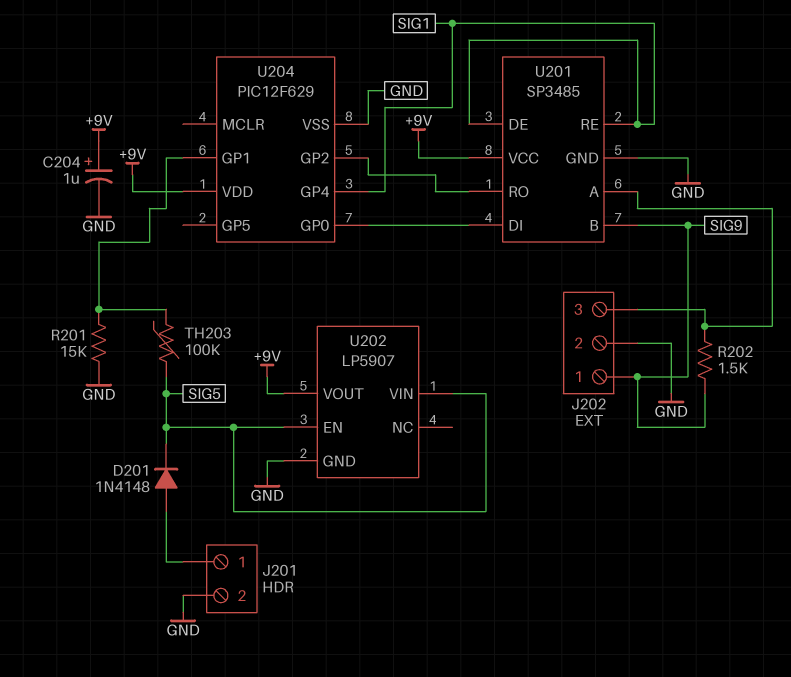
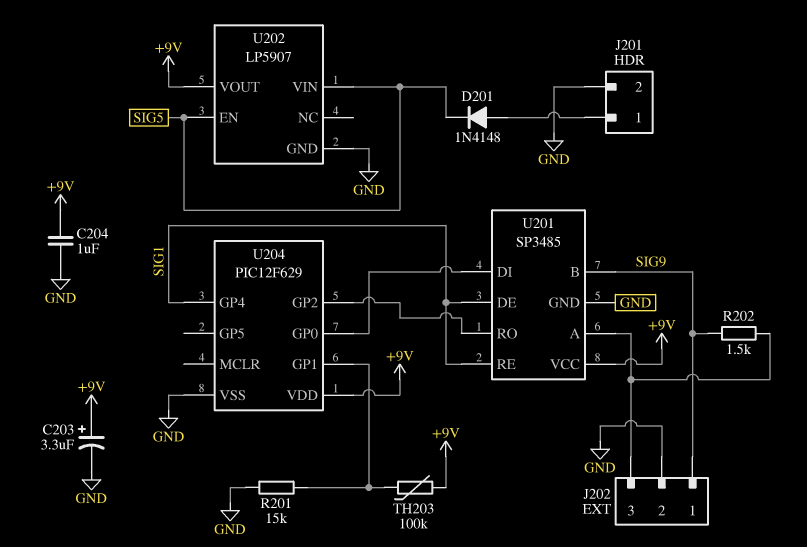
C203: none -> 3.3uF (plus +9V, minus GND)
C204: 1uF (plus +9V, minus GND) -> 1uF (+9V, GND)
TH203: 100k (SIG5, U204/GP1) -> 100k (+9V, U204/GP1)

